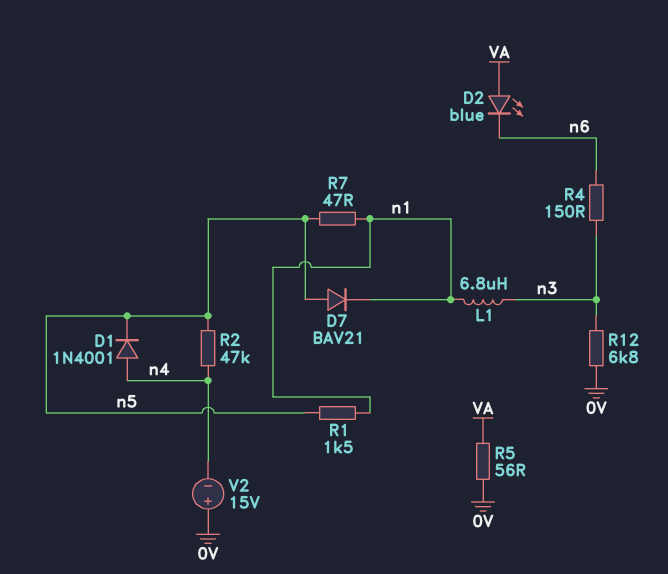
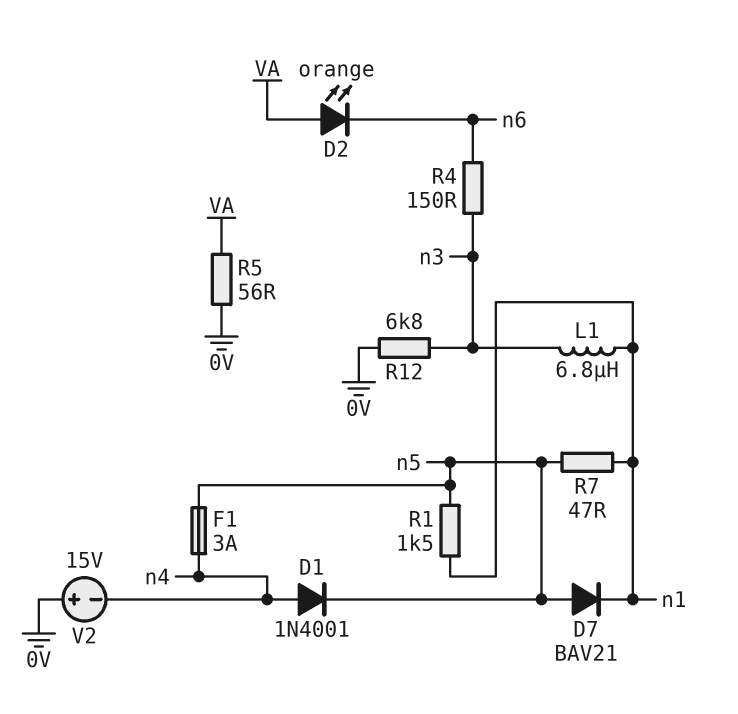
D2: LED blue (A VA, K n6) -> LED orange (A VA, K n6)
F1: none -> 3A (n4, n5)
R2: 47k (n4, n5) -> none

